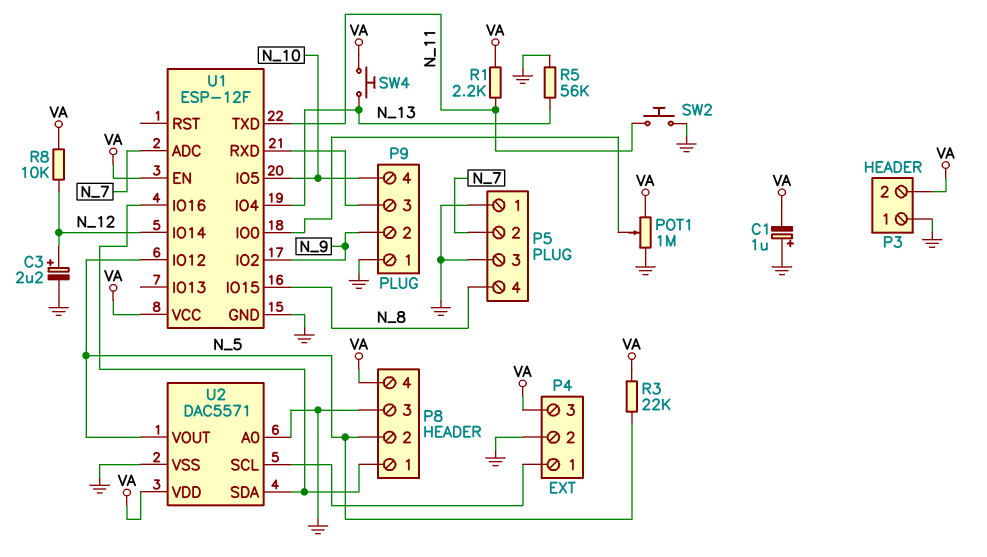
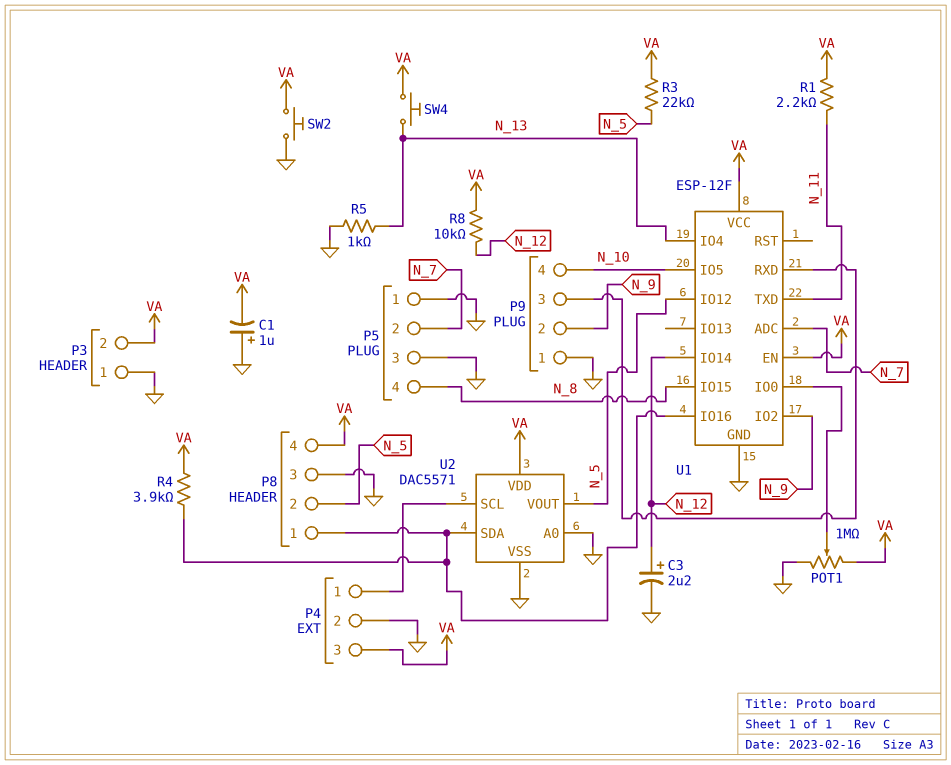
R4: none -> 3.9k (P8/1, VA)
R5: 56k (GND, N_13) -> 1k (GND, N_13)
SW2: button (GND, N_11) -> button (GND, VA)

